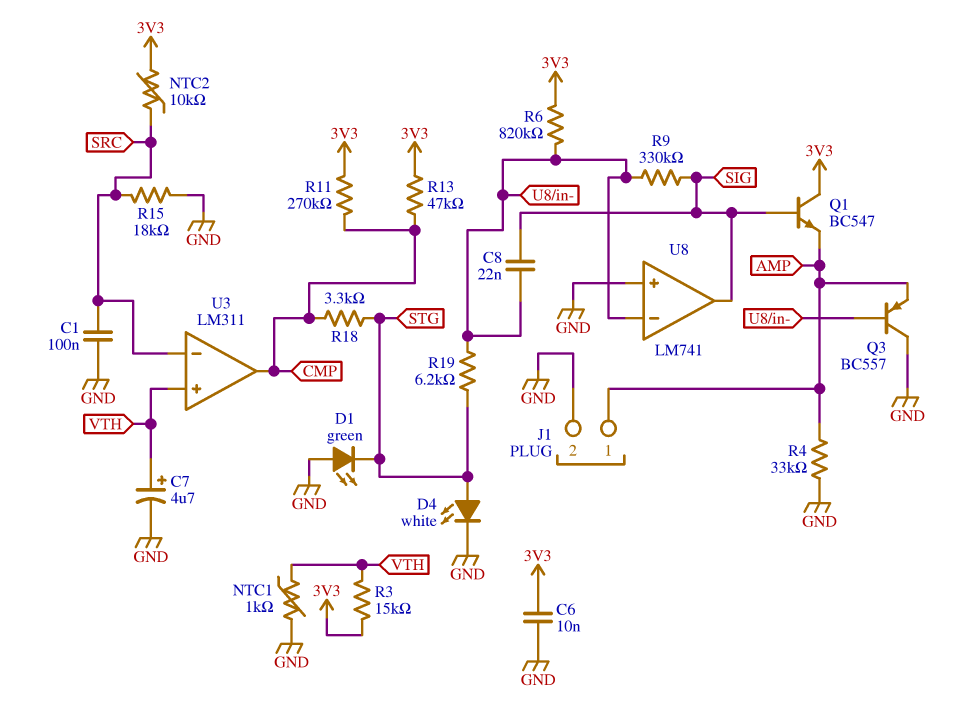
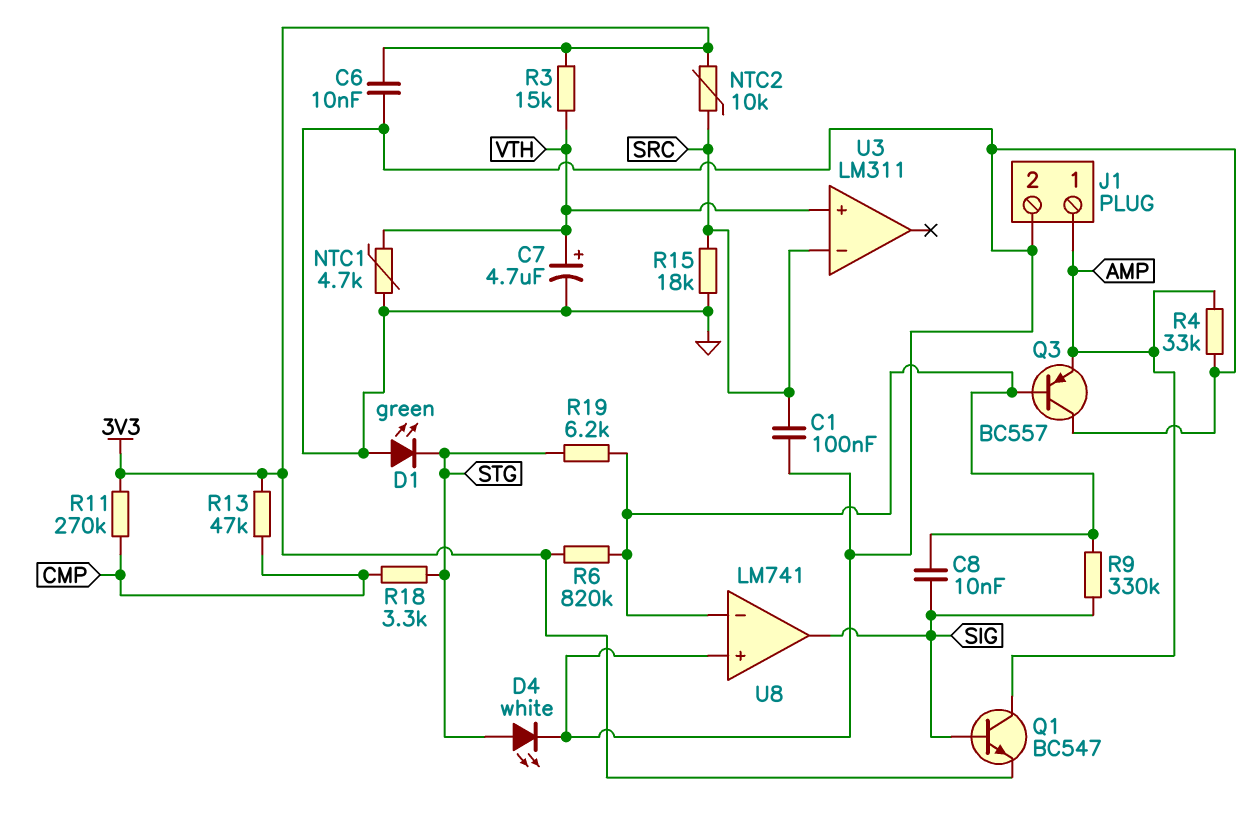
C8: 22nF (SIG, U8/in-) -> 10nF (SIG, U8/in-)
NTC1: 1k (GND, VTH) -> 4.7k (GND, VTH)
Q1: NPN BC547 (B SIG, C 3V3, E AMP) -> NPN BC547 (B SIG, C AMP, E 3V3)
U3 pin out: CMP -> none

